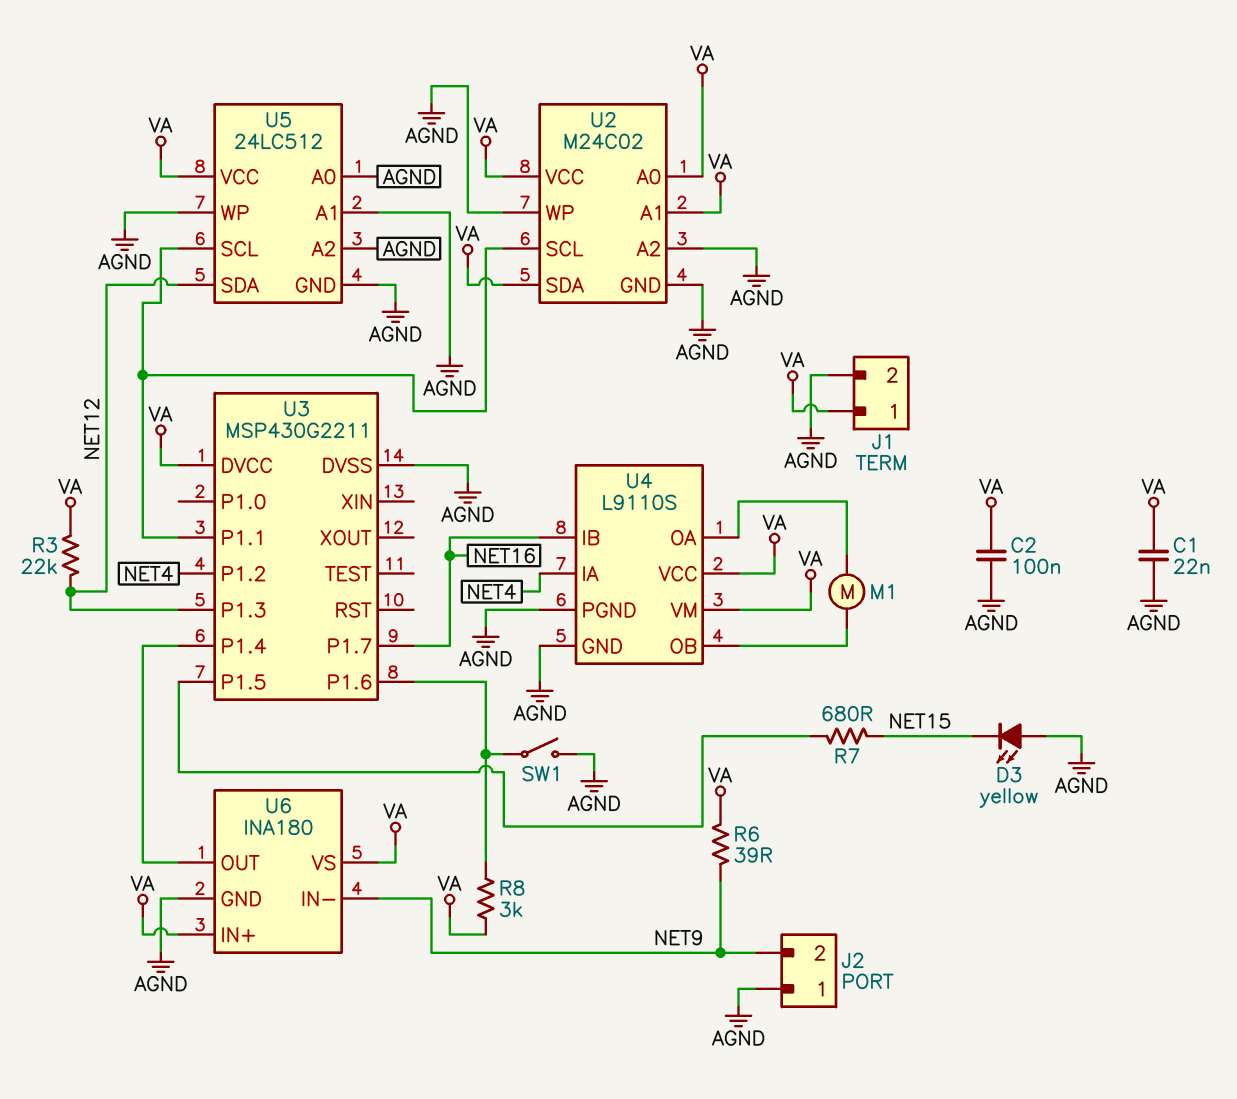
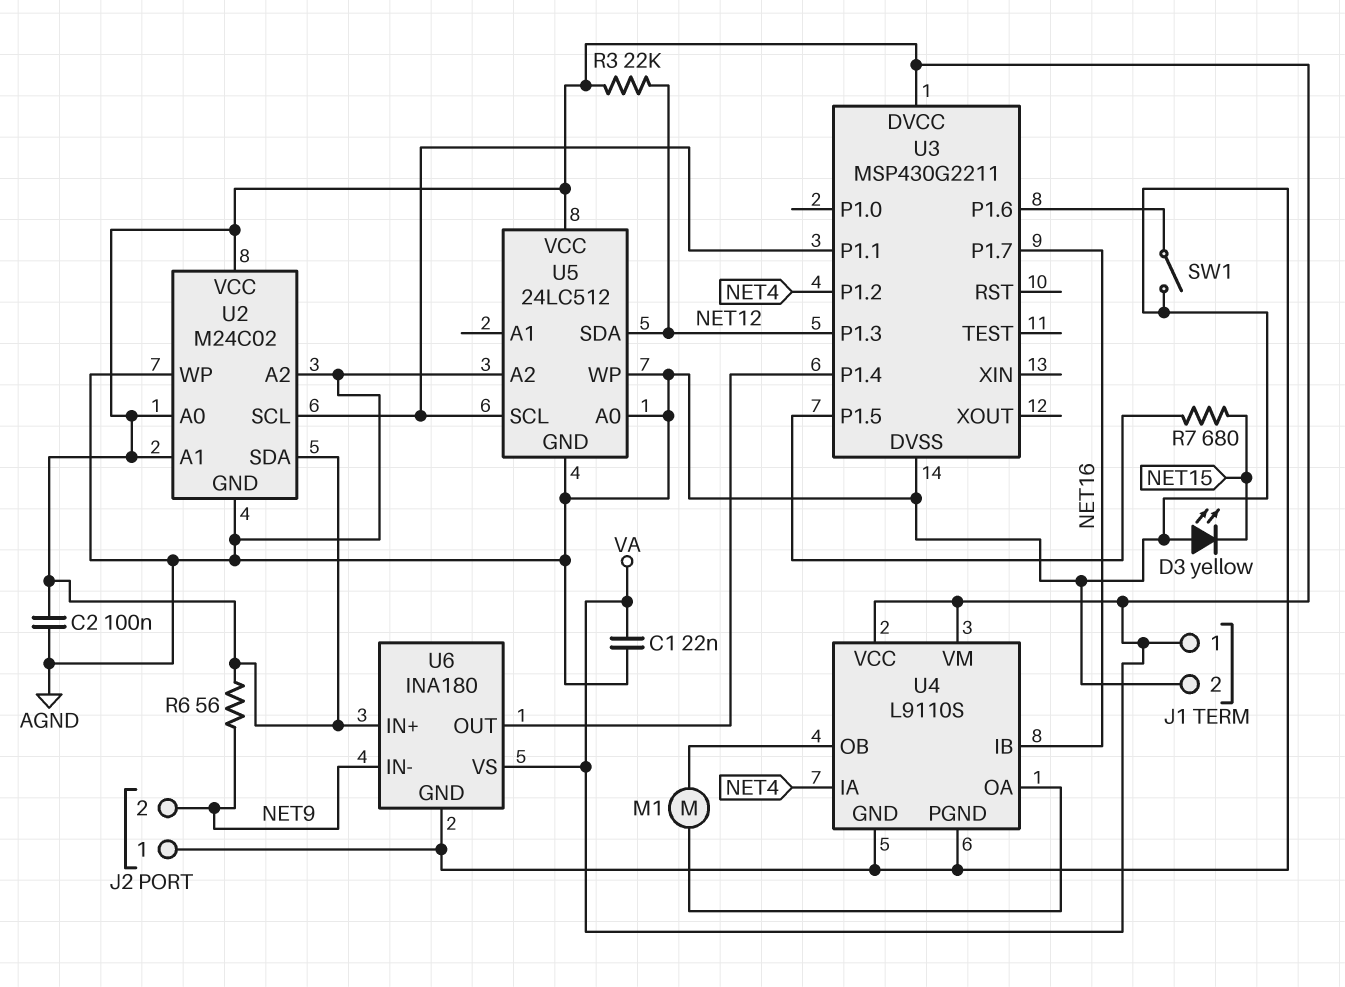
R6: 39 (NET9, VA) -> 56 (NET9, VA)
R8: 3k (U3/P1.6, VA) -> none
U5 pin A1: AGND -> none

